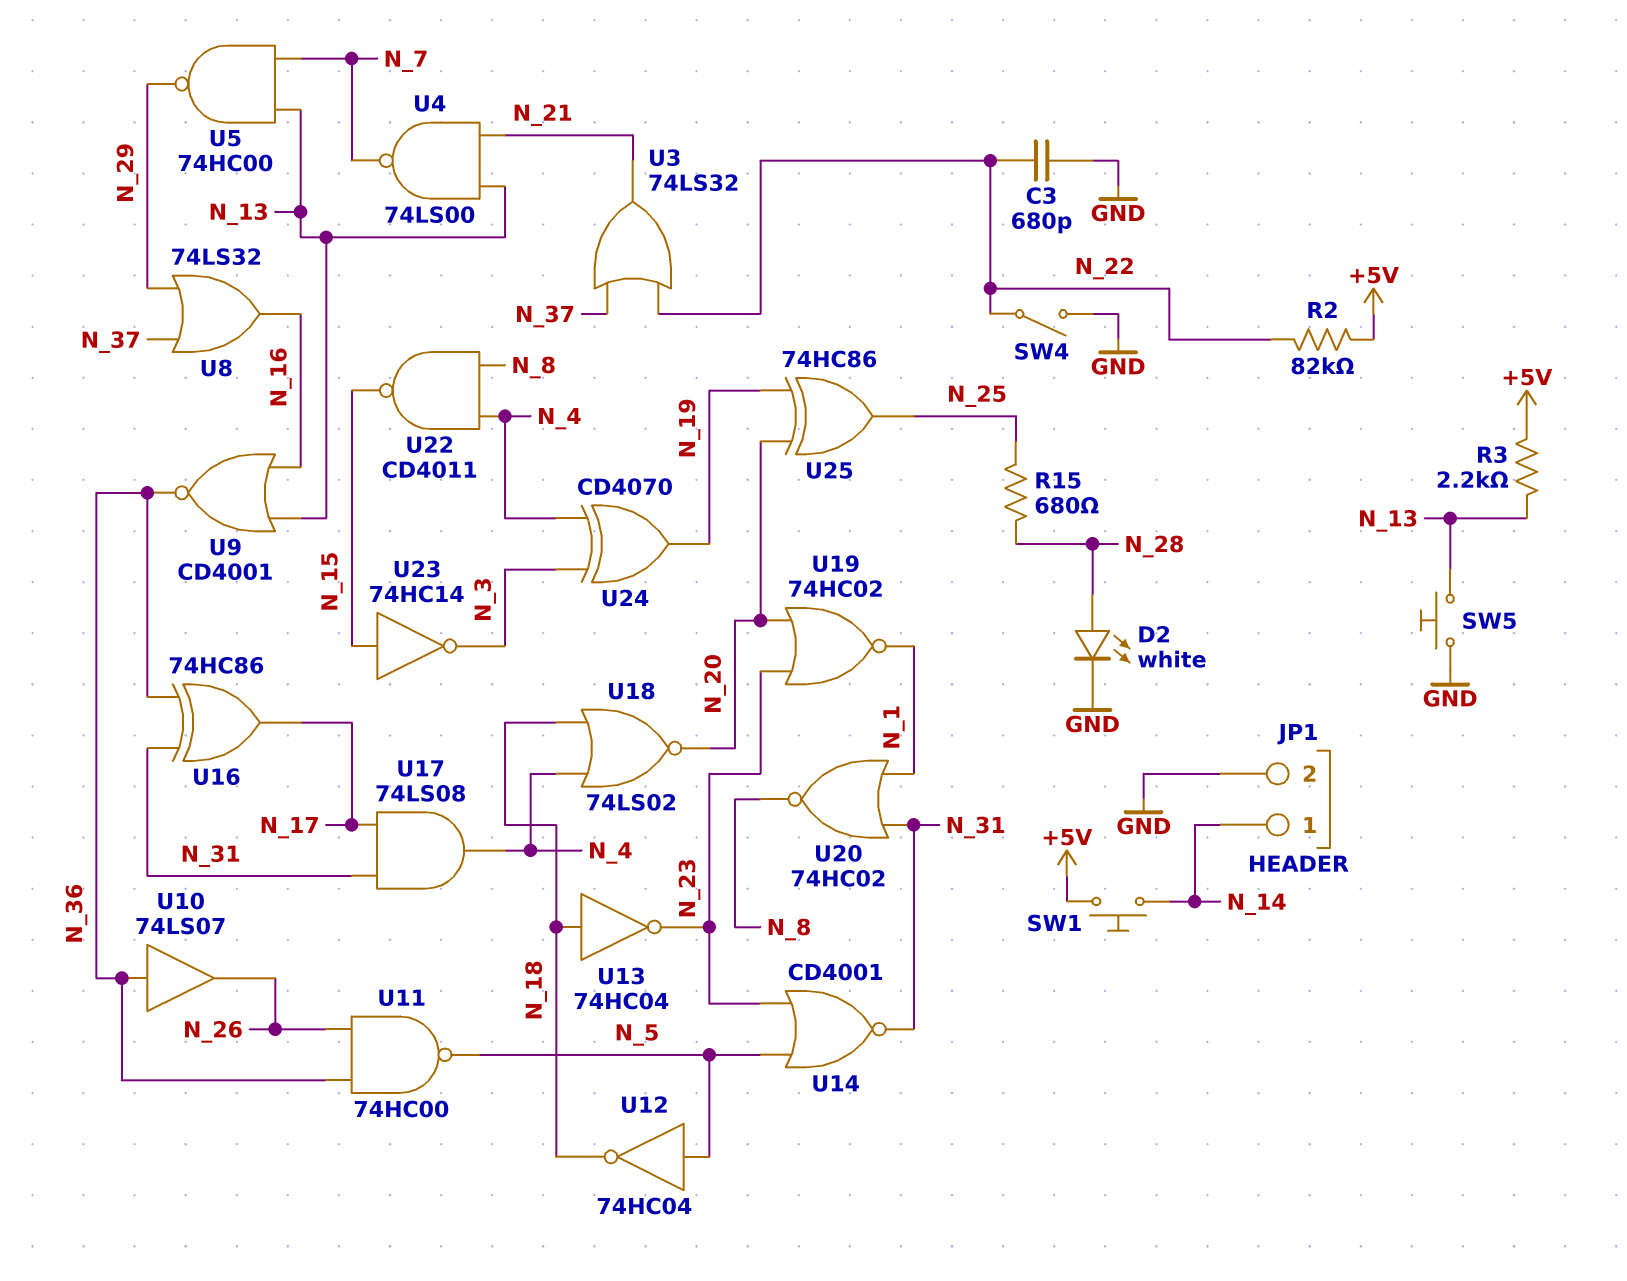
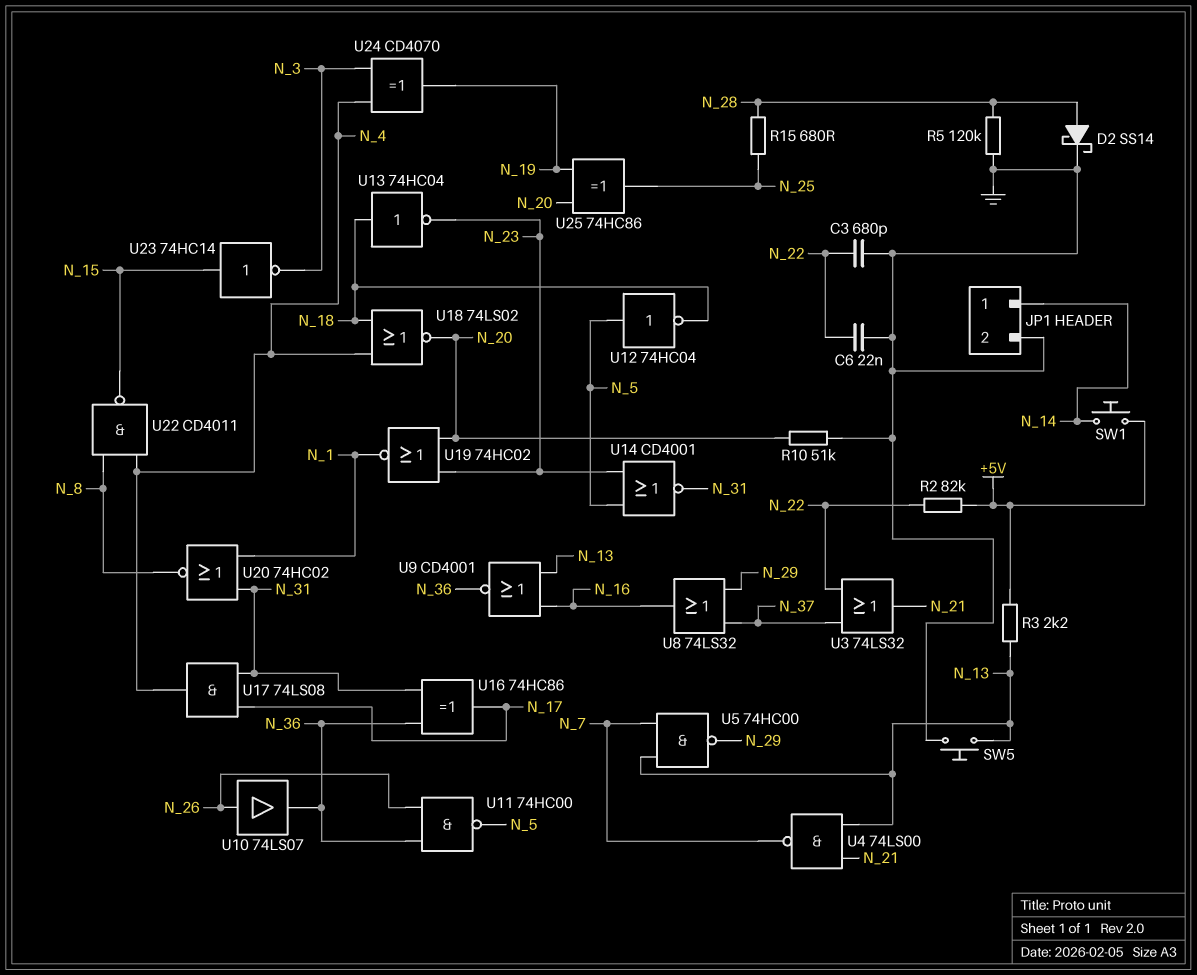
C6: none -> 22nF (GND, N_22)
D2: LED white (A N_28, K GND) -> schottky SS14 (A N_28, K GND)
R5: none -> 120k (GND, N_28)
R10: none -> 51k (GND, N_20)
SW4: switch (GND, N_22) -> none
U10: buffer 74LS07 (in N_36, out N_26) -> buffer 74LS07 (in N_26, out N_36)

